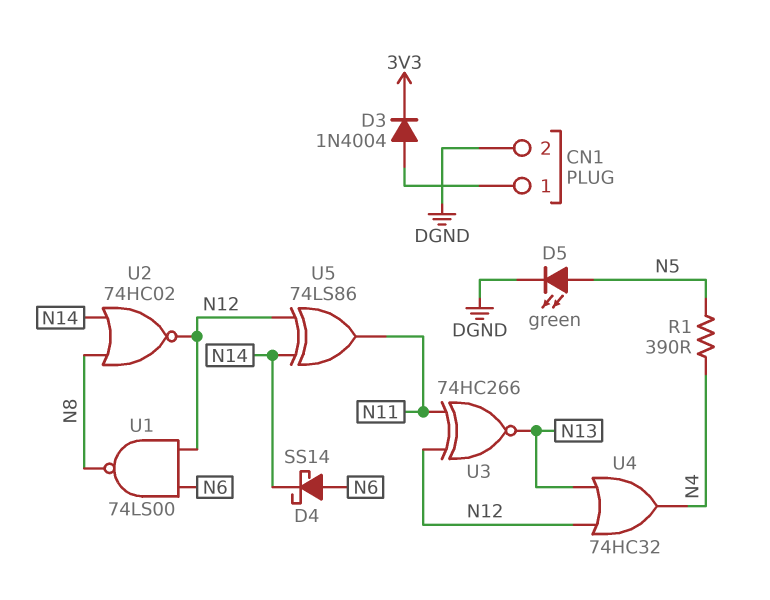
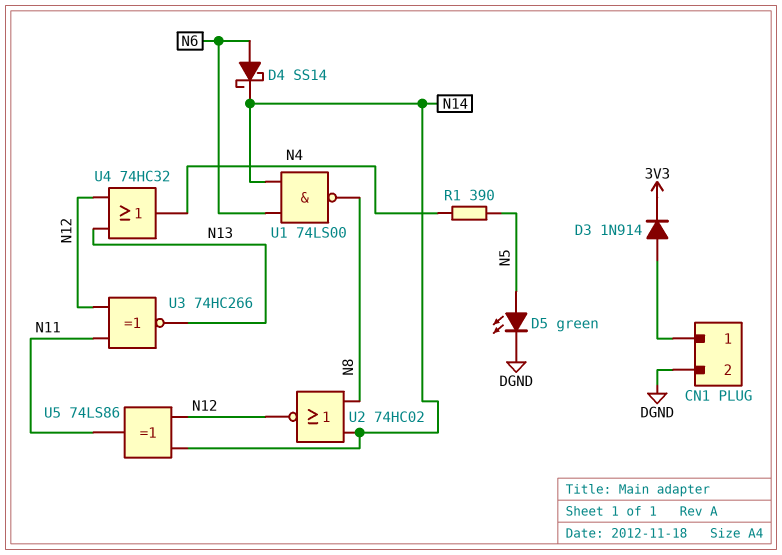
D3: diode 1N4004 (A CN1/1, K 3V3) -> diode 1N914 (A CN1/1, K 3V3)
U1: NAND 74LS00 (in N6, in N12, out N8) -> NAND 74LS00 (in N6, in N14, out N8)

